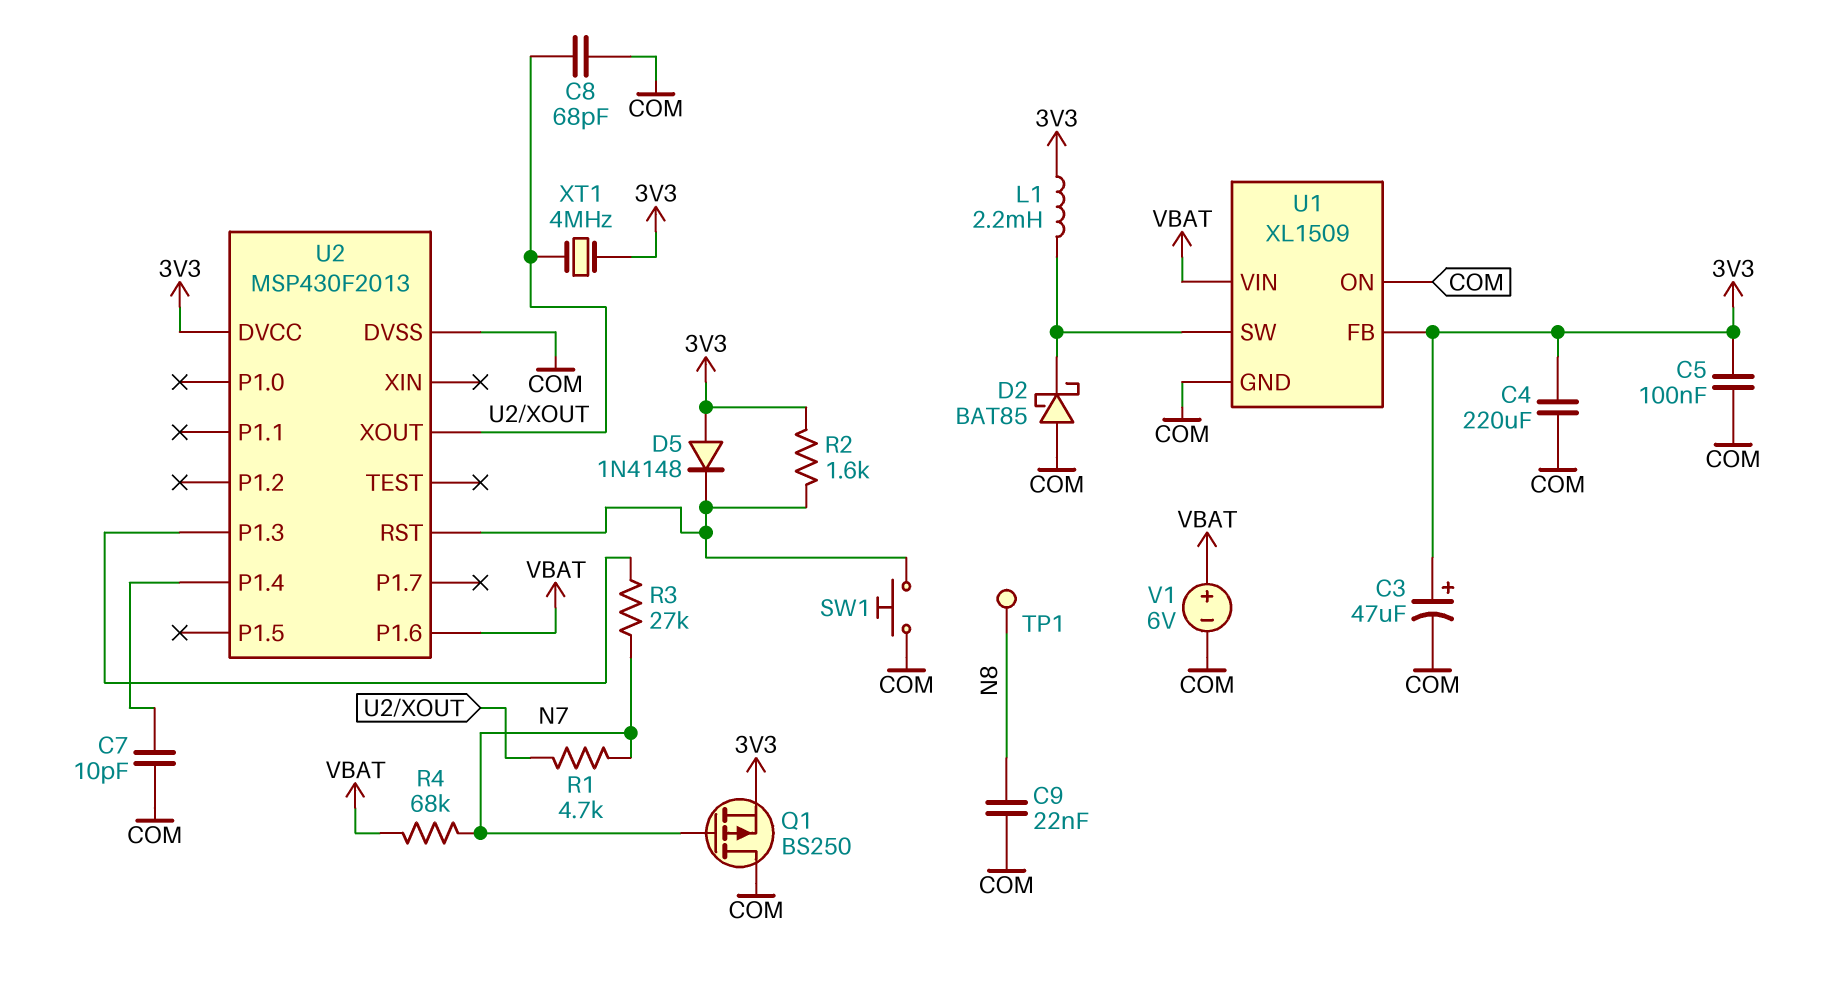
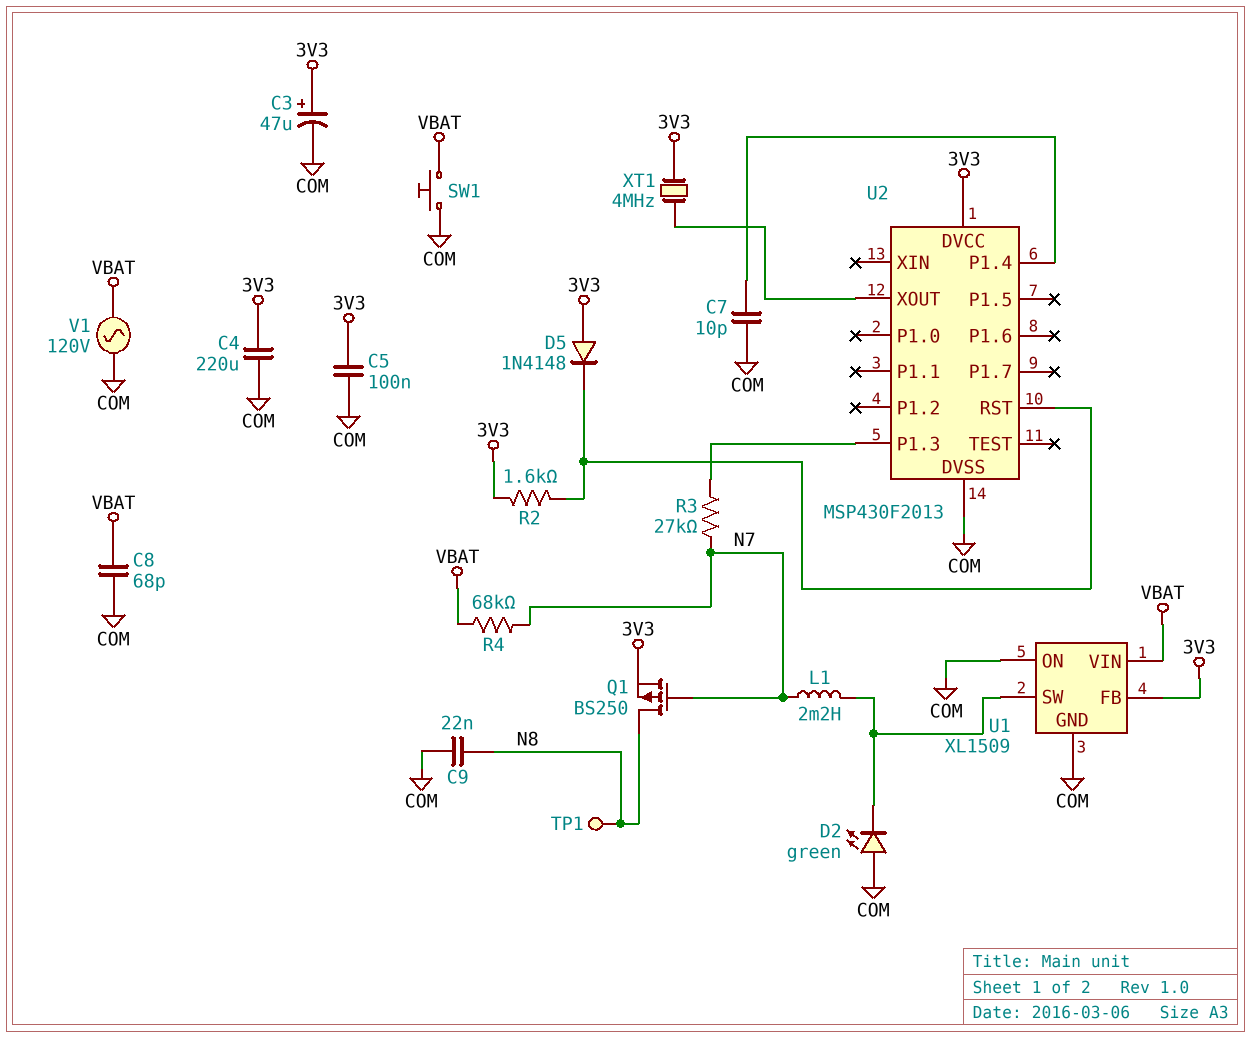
C8: 68pF (COM, U2/XOUT) -> 68pF (COM, VBAT)
D2: schottky BAT85 (A COM, K U1/SW) -> LED green (A COM, K U1/SW)
L1: 2.2mH (3V3, U1/SW) -> 2.2mH (N7, U1/SW)
Q1: PMOS BS250 (G N7, D COM, S 3V3) -> PMOS BS250 (G N7, D N8, S 3V3)
R1: 4.7k (N7, U2/XOUT) -> none
SW1: button (COM, U2/RST) -> button (COM, VBAT)
U2 pin P1.6: VBAT -> none
V1: 6V (plus VBAT, minus COM) -> AC 120V (COM, VBAT)

